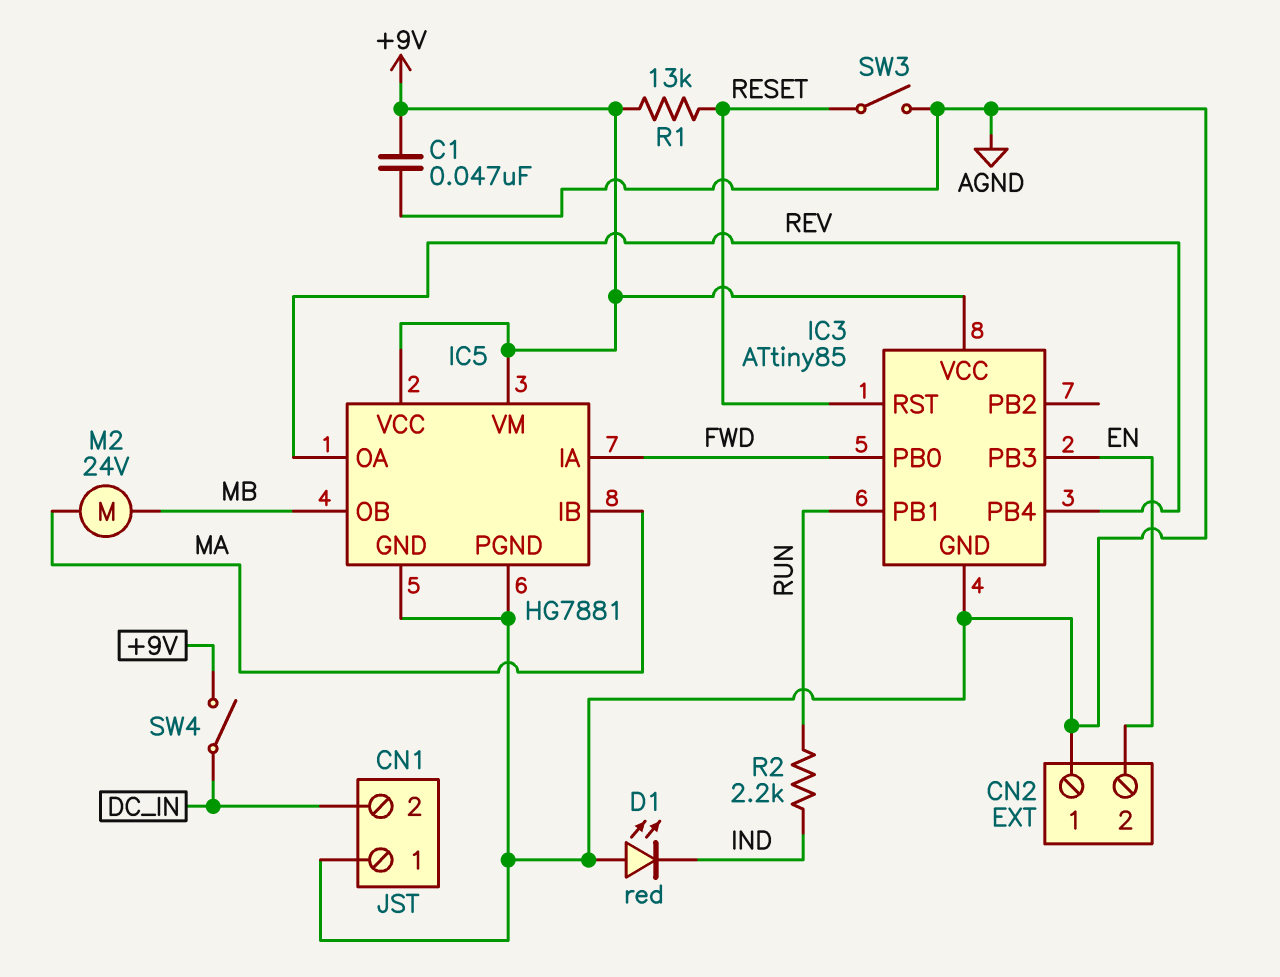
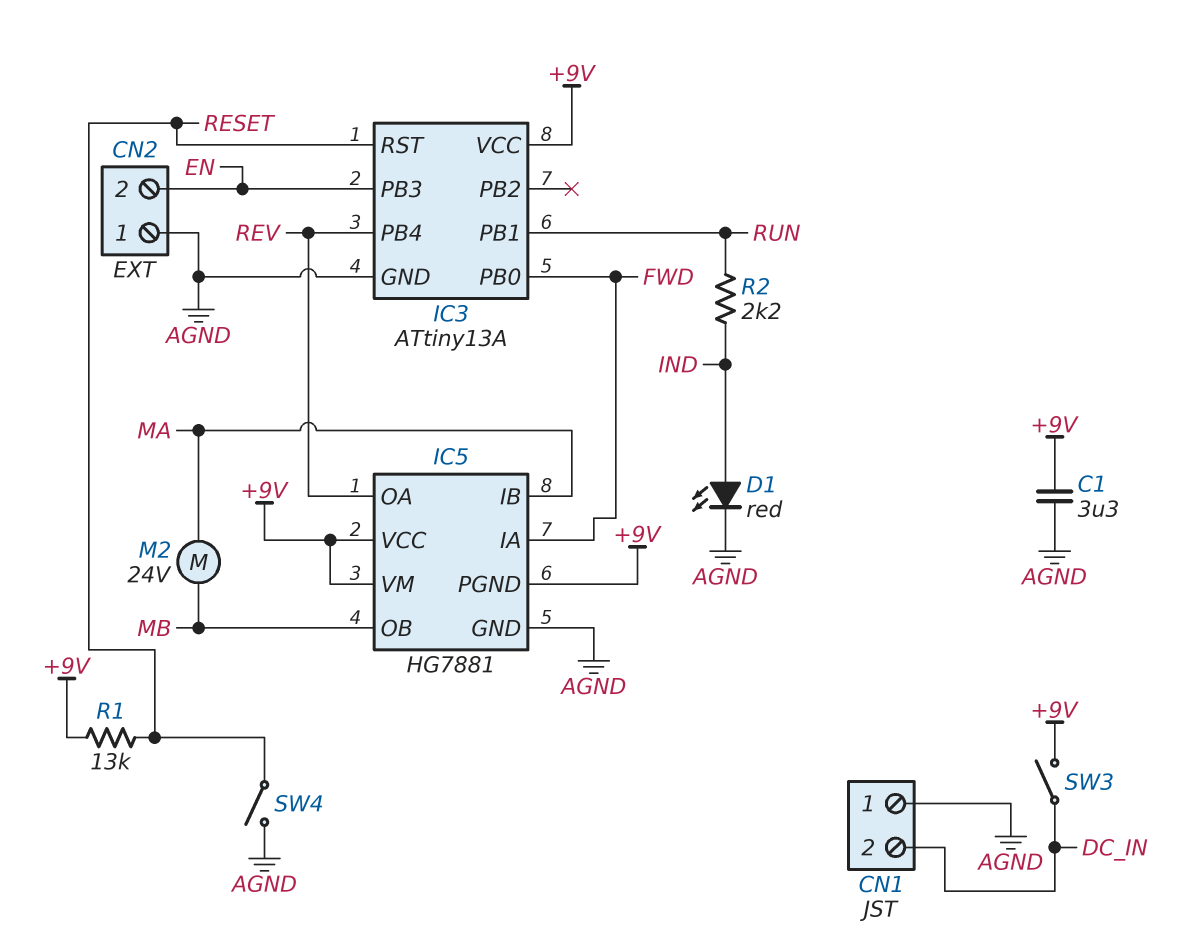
C1: 47nF (+9V, AGND) -> 3.3uF (+9V, AGND)
D1: LED red (A AGND, K IND) -> LED red (A IND, K AGND)
IC3: ATtiny85 -> ATtiny13A
IC5 pin PGND: AGND -> +9V
SW3: switch (AGND, RESET) -> switch (+9V, DC_IN)
SW4: switch (+9V, DC_IN) -> switch (AGND, RESET)

